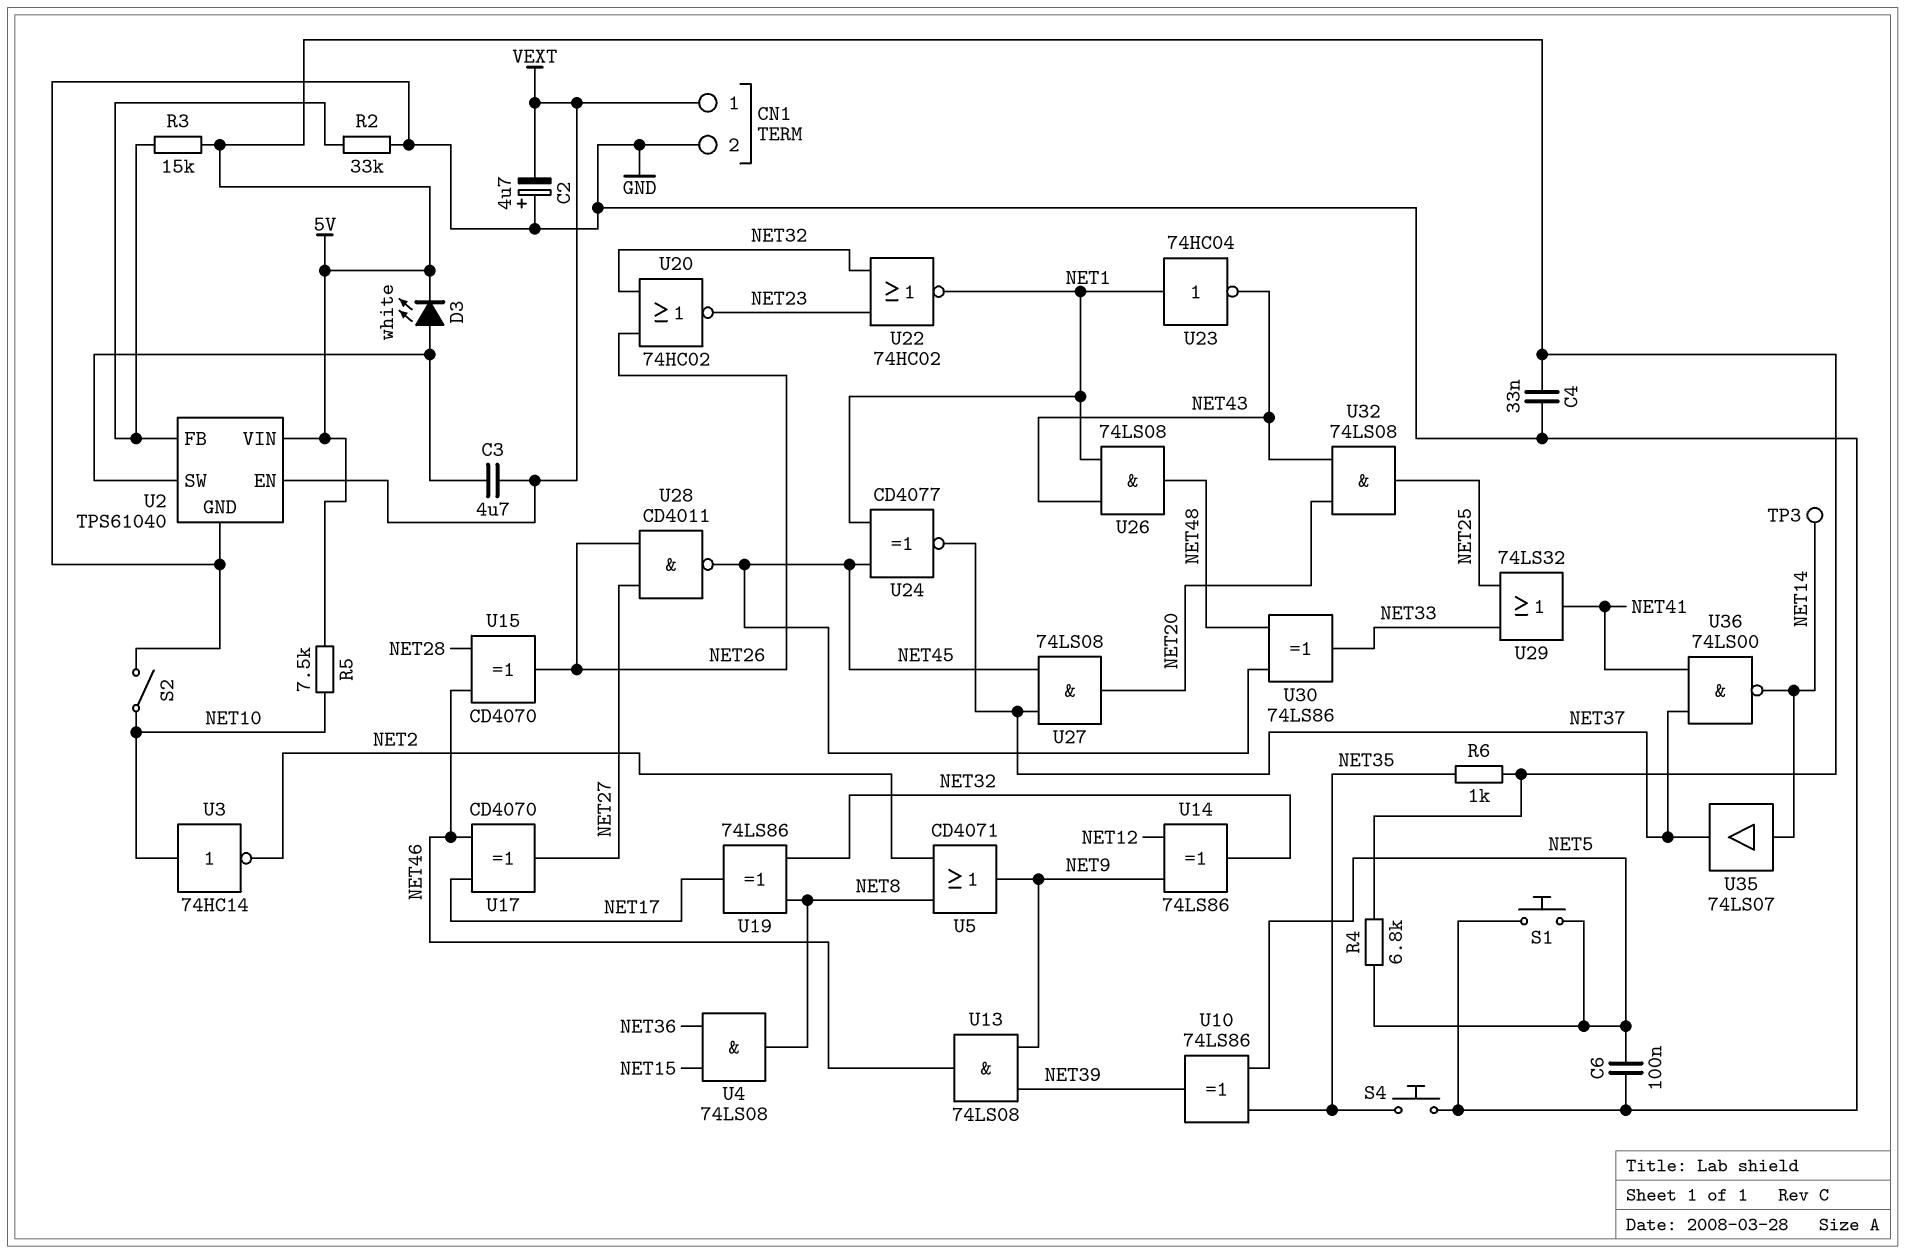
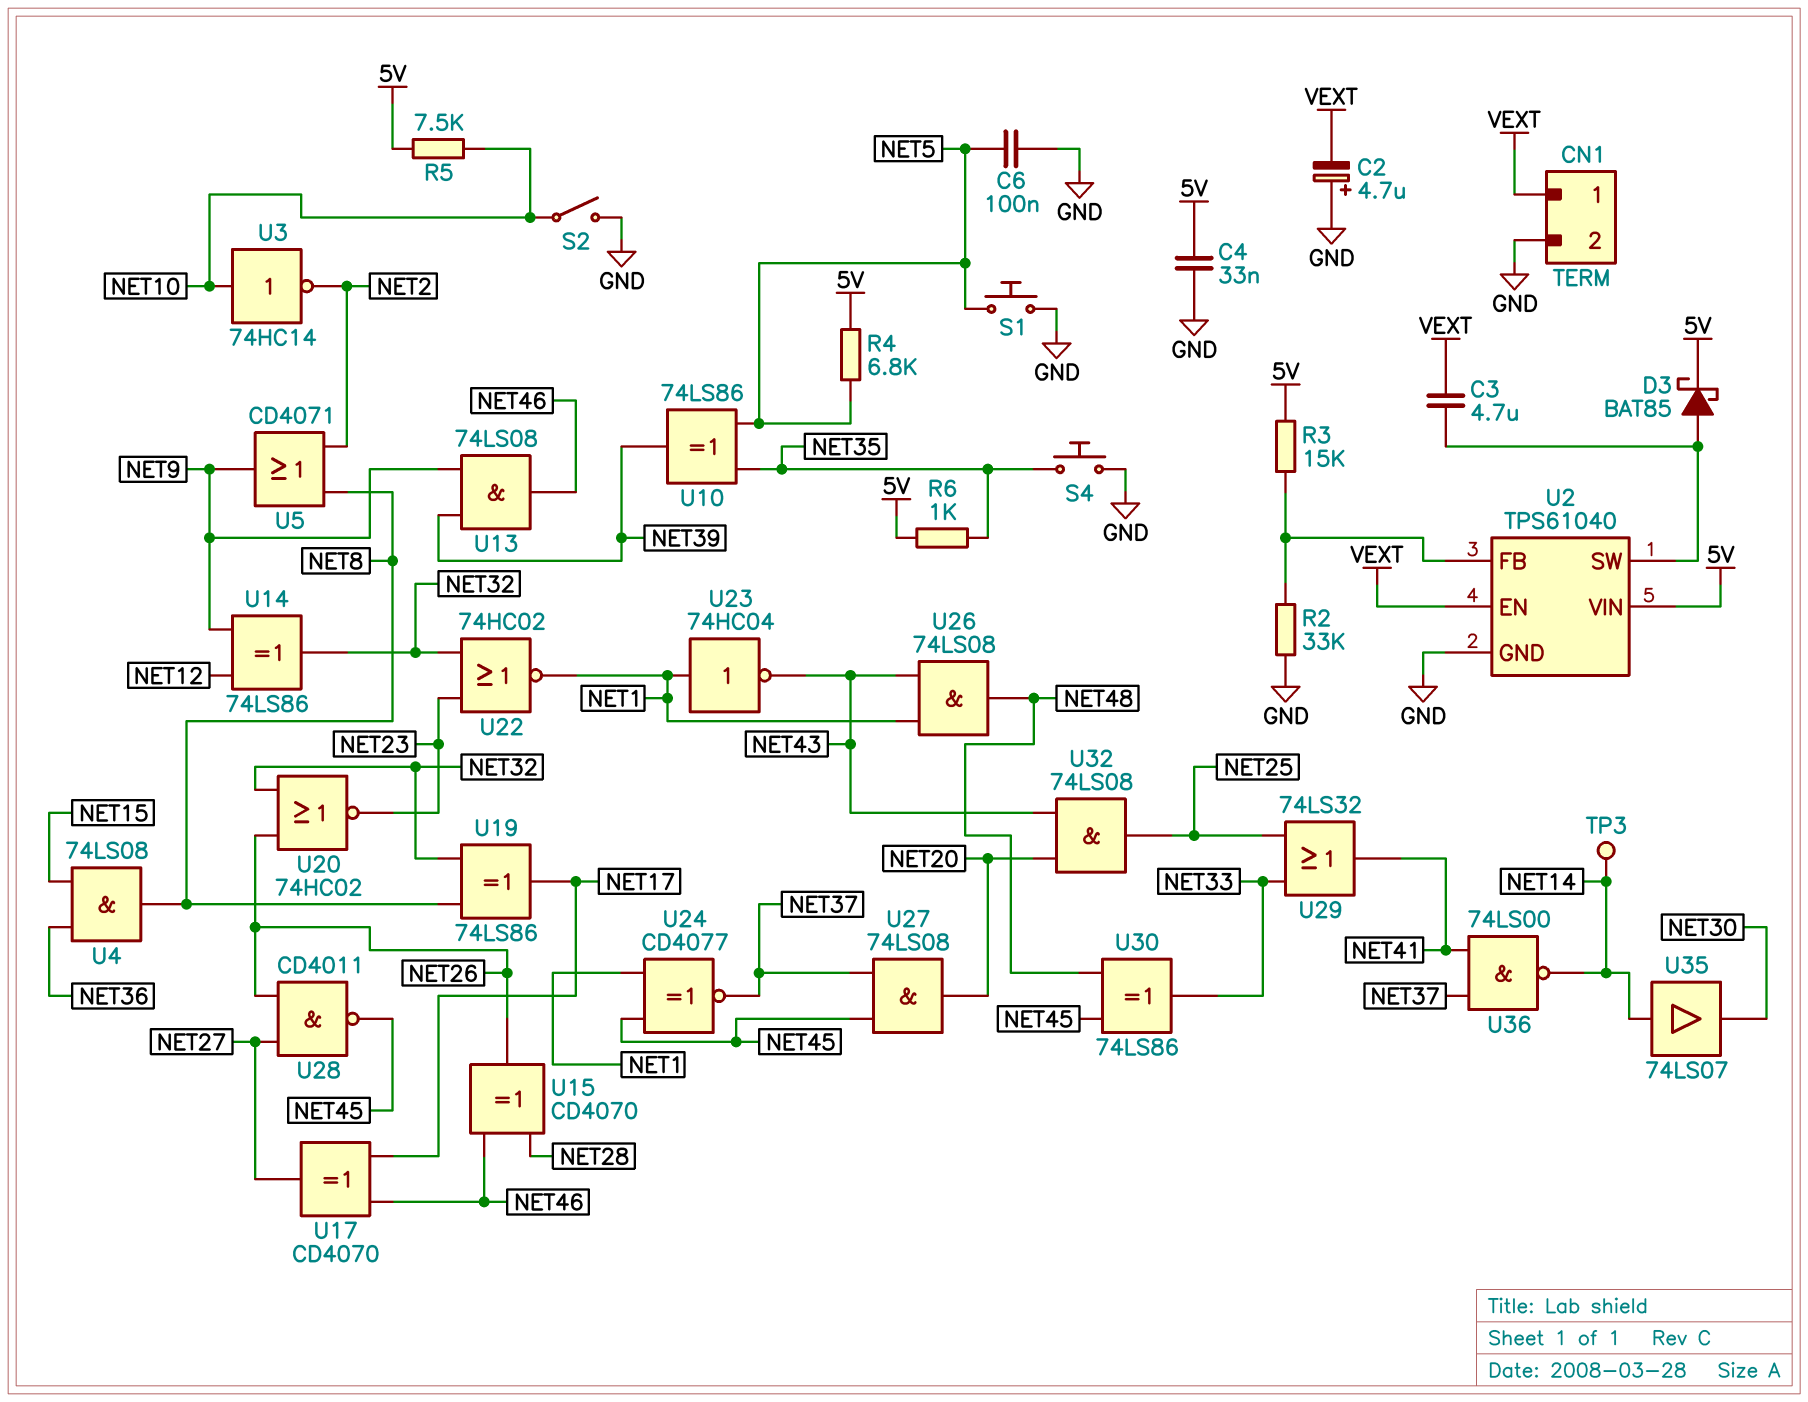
D3: LED white (A U2/SW, K 5V) -> schottky BAT85 (A U2/SW, K 5V)
U35: buffer 74LS07 (in NET14, out NET37) -> buffer 74LS07 (in NET14, out NET30)

